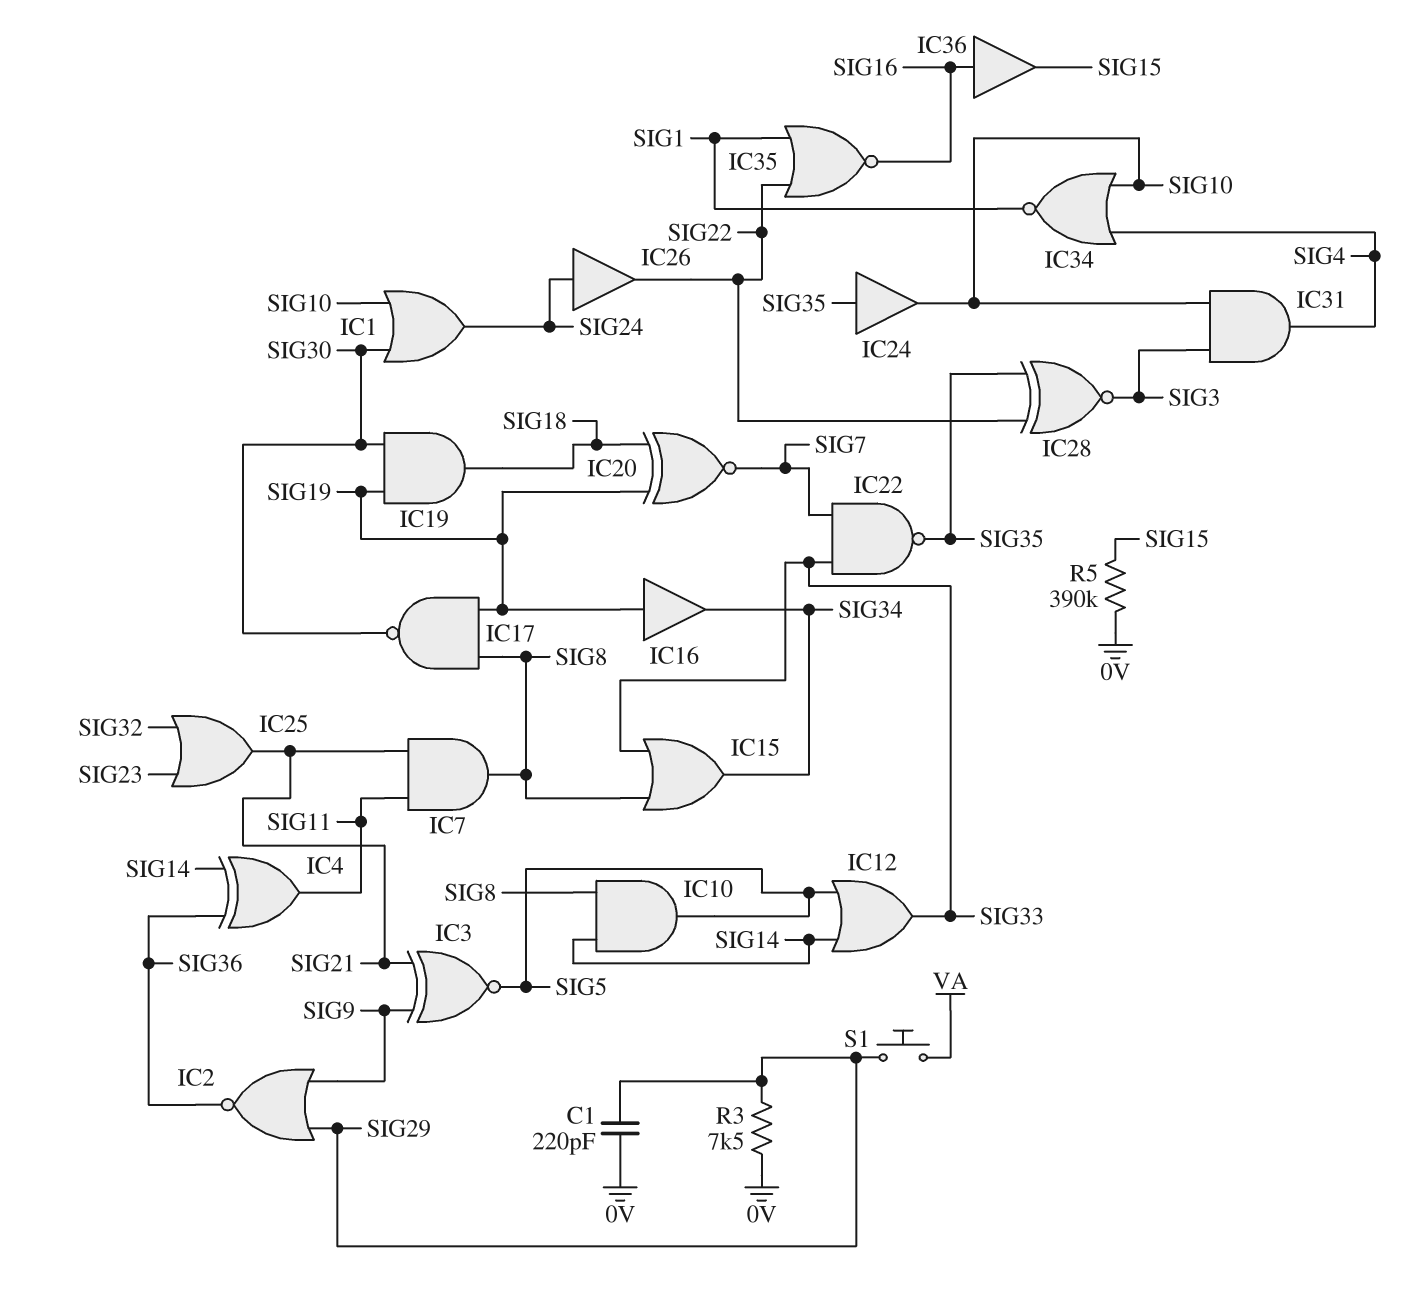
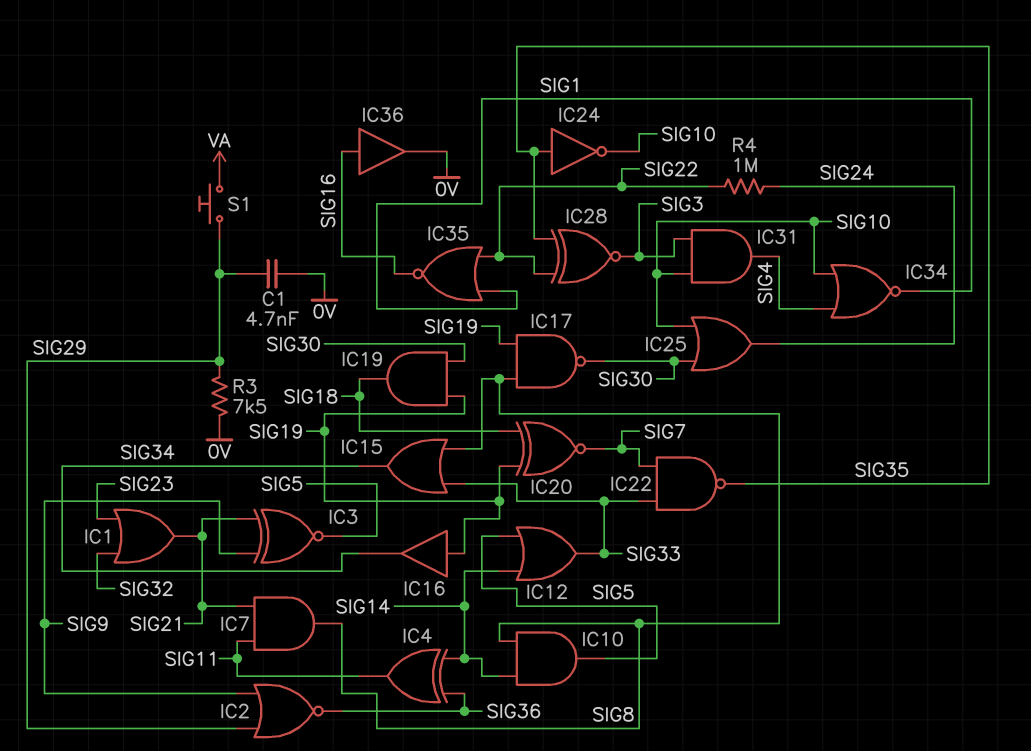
C1: 220pF (0V, SIG29) -> 4.7nF (0V, SIG29)
IC1: OR (in SIG10, in SIG30, out SIG24) -> OR (in SIG23, in SIG32, out SIG21)
IC24: buffer (in SIG35, out SIG10) -> NOT (in SIG35, out SIG10)
IC25: OR (in SIG23, in SIG32, out SIG21) -> OR (in SIG10, in SIG30, out SIG24)
IC26: buffer (in SIG24, out SIG22) -> none
IC36: buffer (in SIG16, out SIG15) -> buffer (in SIG16, out 0V)
R4: none -> 1M (SIG22, SIG24)
R5: 390k (0V, SIG15) -> none

